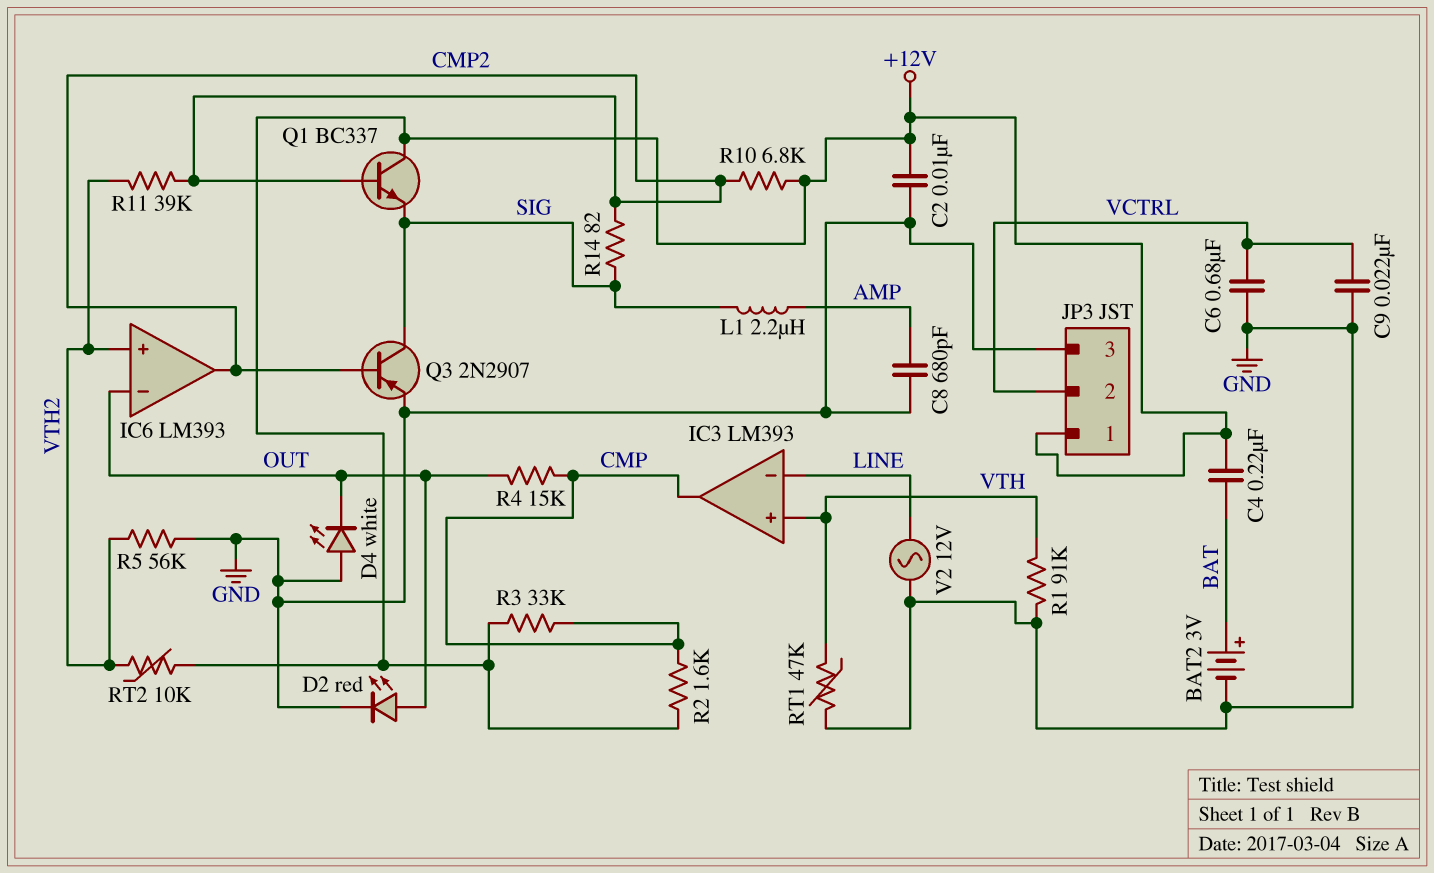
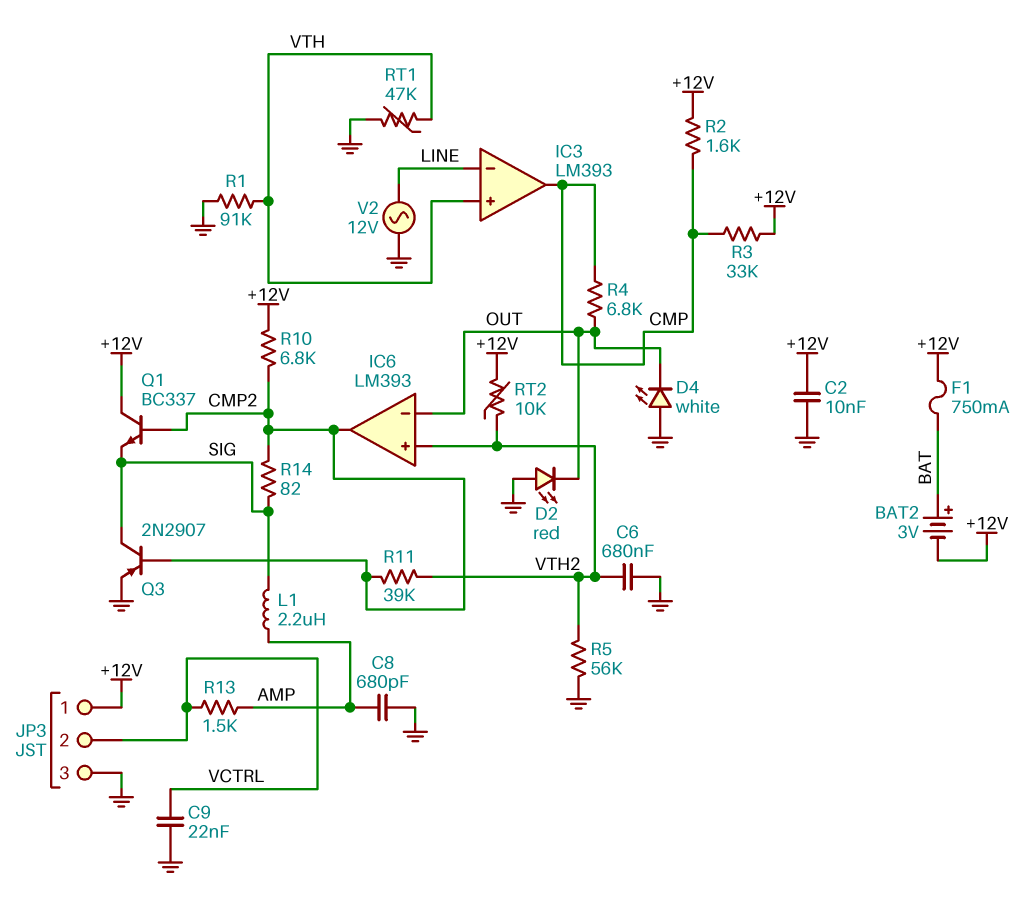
BAT2: 3V (plus BAT, minus GND) -> 3V (plus BAT, minus +12V)
C4: 220nF (+12V, BAT) -> none
C6: 680nF (GND, VCTRL) -> 680nF (GND, VTH2)
D2: LED red (A OUT, K GND) -> LED red (A GND, K OUT)
F1: none -> 750mA (+12V, BAT)
R4: 15k (CMP, OUT) -> 6.8k (CMP, OUT)
R13: none -> 1.5k (AMP, VCTRL)

